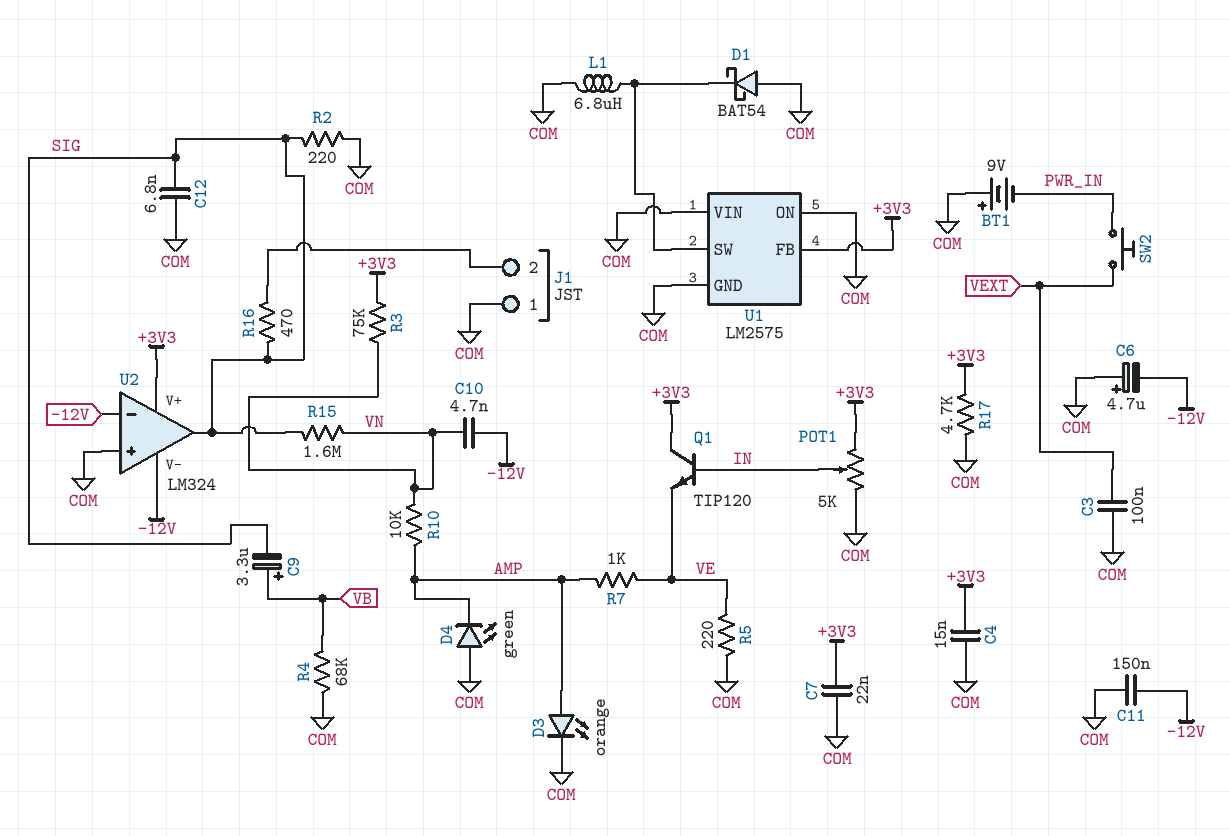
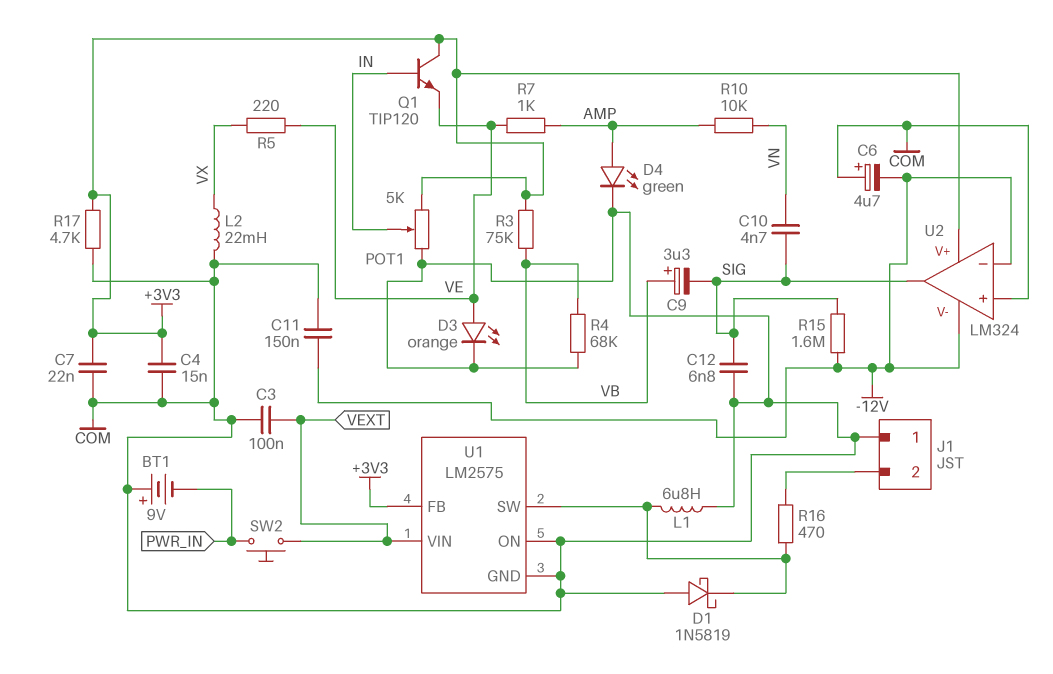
C10: 4.7nF (-12V, VN) -> 4.7nF (SIG, VN)
D1: schottky BAT54 (A COM, K U1/SW) -> schottky 1N5819 (A COM, K U1/SW)
D3: LED orange (A AMP, K COM) -> LED orange (A VE, K COM)
D4: LED green (A COM, K AMP) -> LED green (A AMP, K COM)
L2: none -> 22mH (COM, VX)
R2: 220 (COM, SIG) -> none
R3: 75k (+3V3, VN) -> 75k (+3V3, VB)
R5: 220 (COM, VE) -> 220 (VE, VX)
R15: 1.6M (SIG, VN) -> 1.6M (-12V, SIG)
R16: 470 (J1/2, SIG) -> 470 (J1/2, U1/SW)
U1 pin VIN: COM -> VEXT

